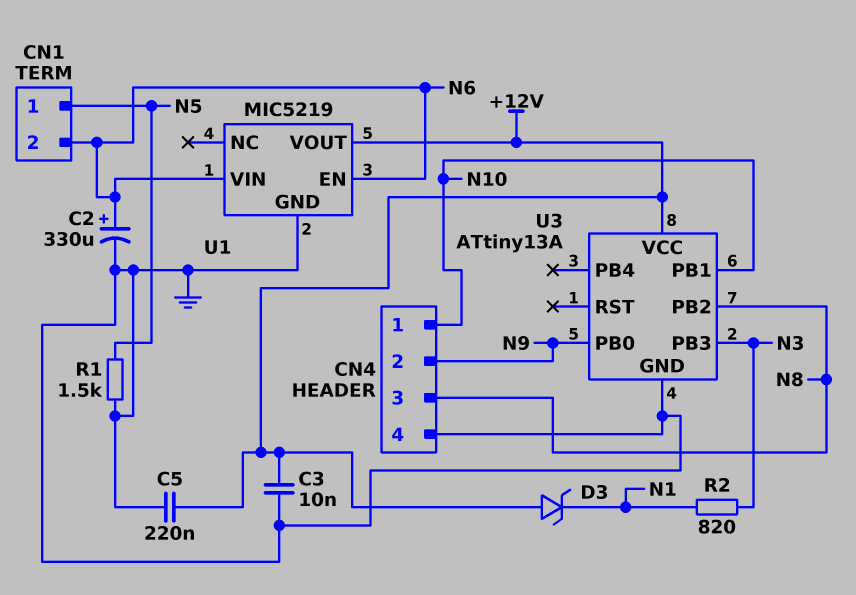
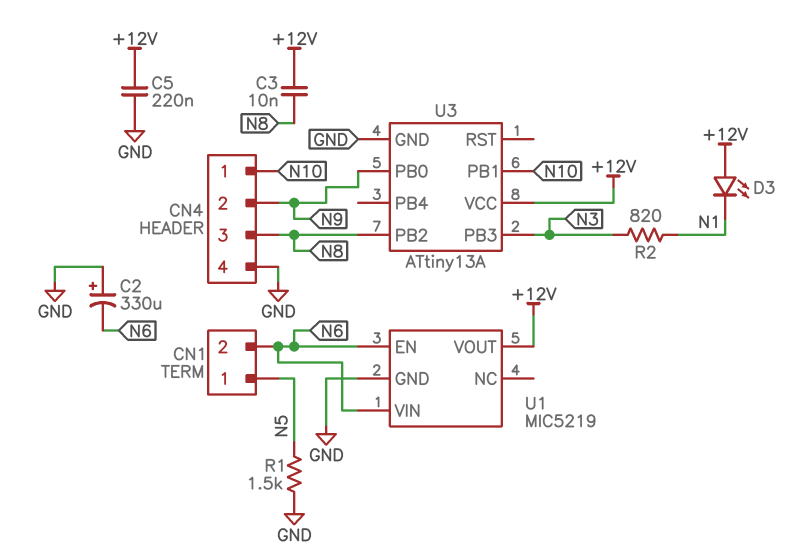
C2: 330uF (plus N6, minus GND) -> 330uF (plus GND, minus N6)
C3: 10nF (+12V, GND) -> 10nF (+12V, N8)
D3: zener (A +12V, K N1) -> LED (A +12V, K N1)

